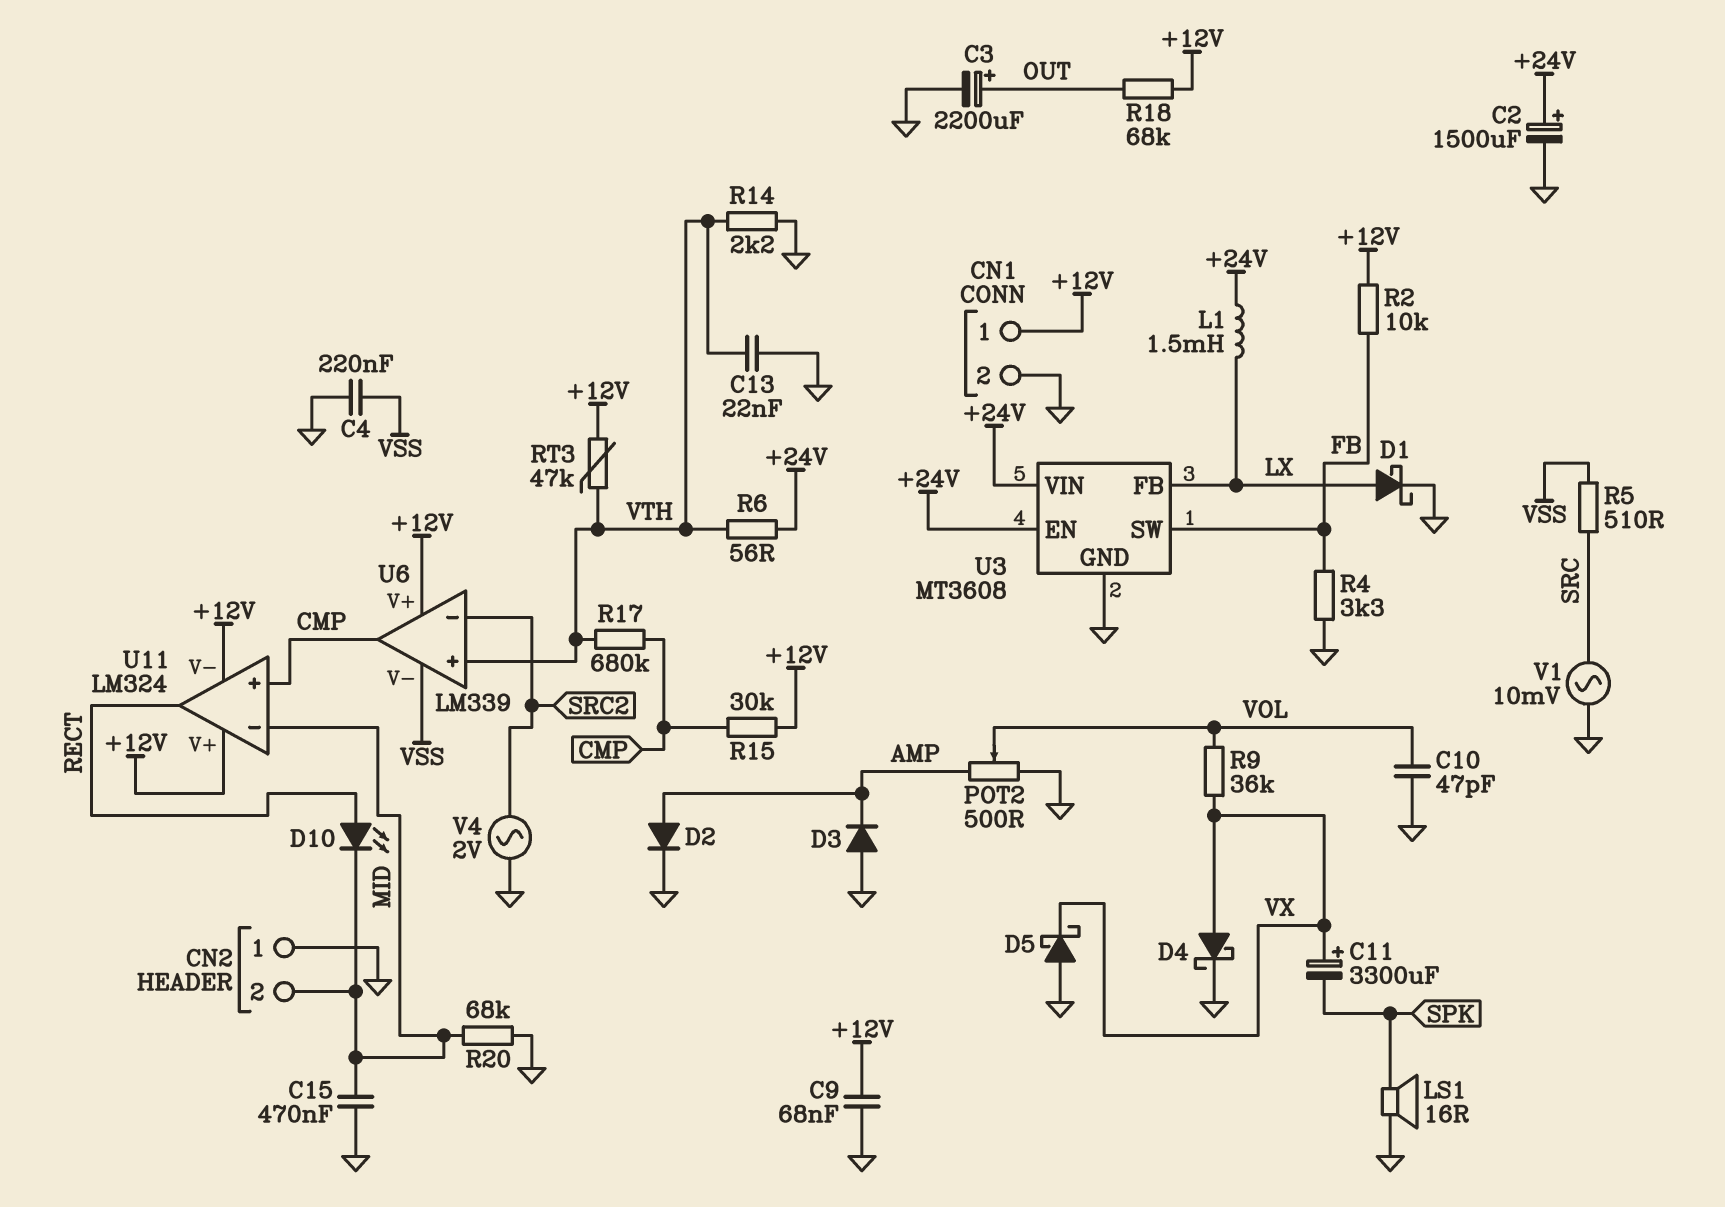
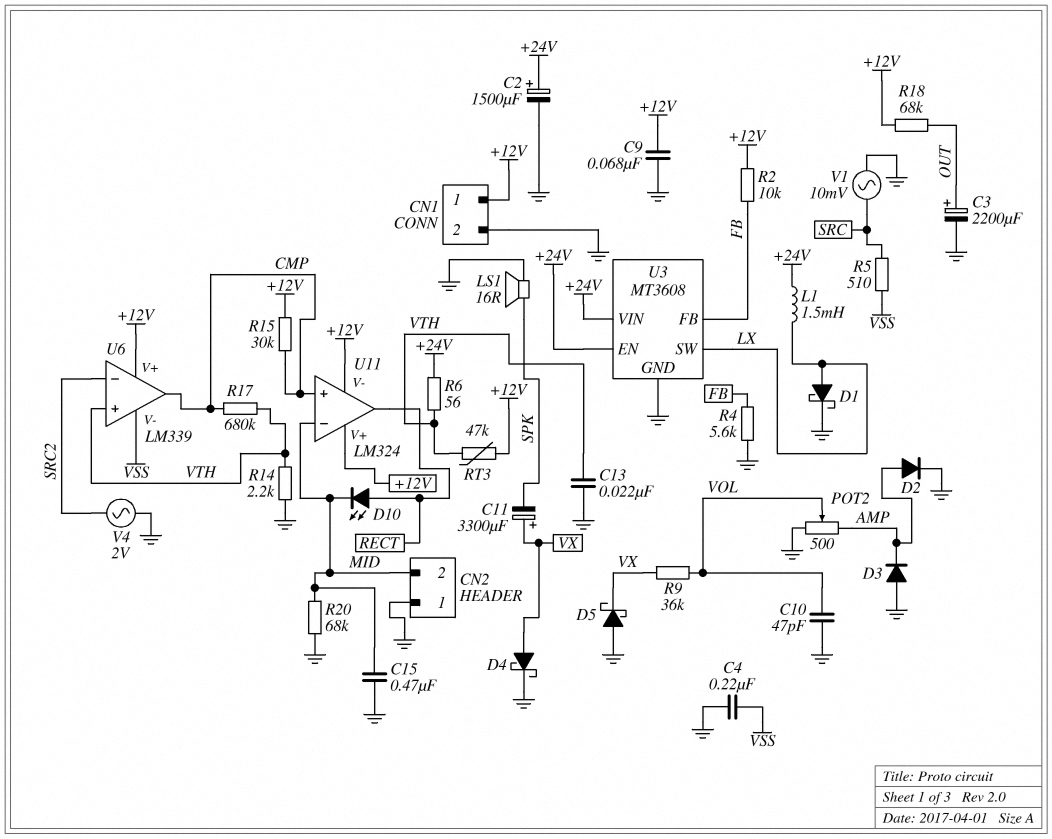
R4: 3.3k (FB, GND) -> 5.6k (FB, GND)
U3 pin FB: LX -> FB
U3 pin SW: FB -> LX

